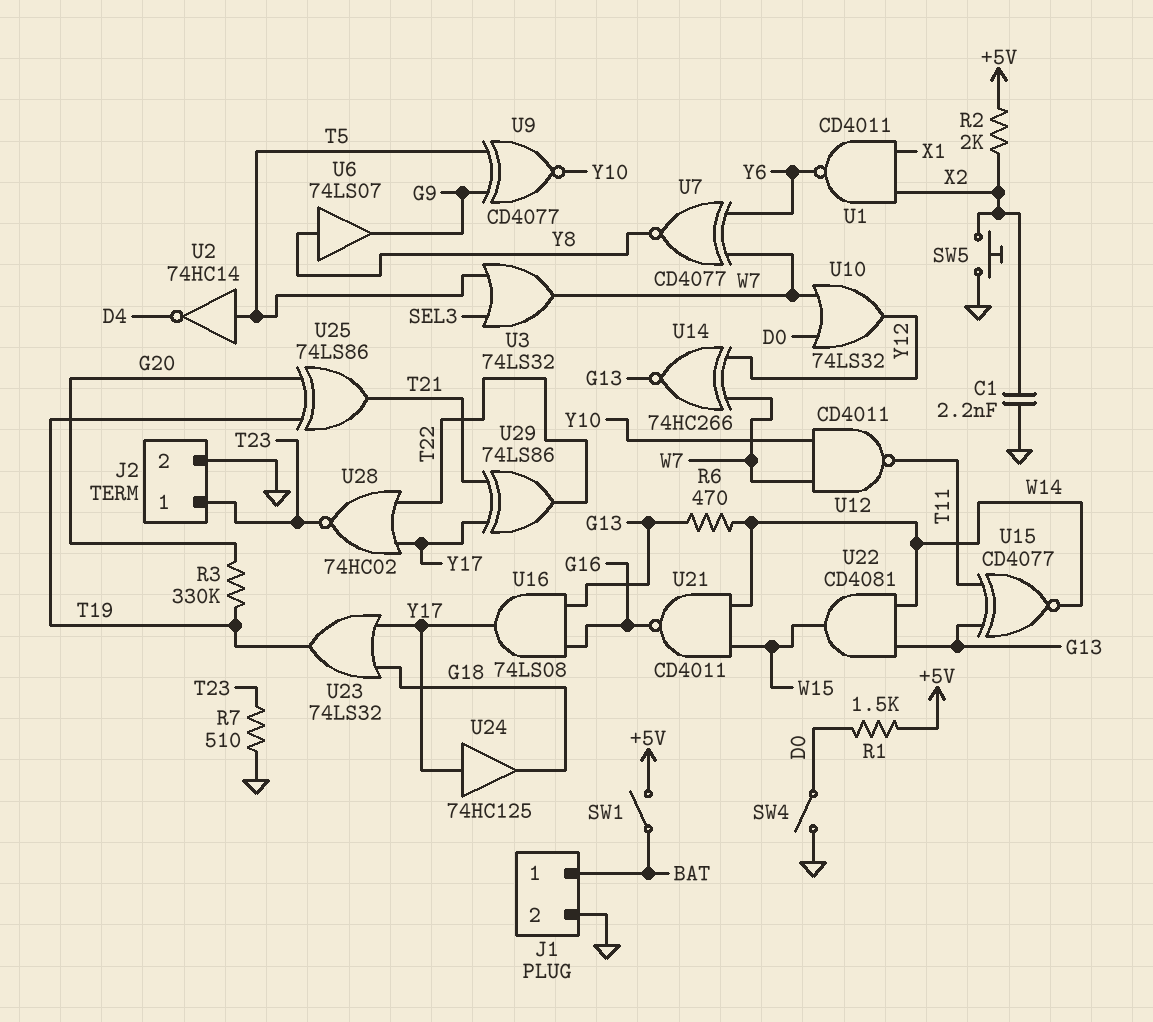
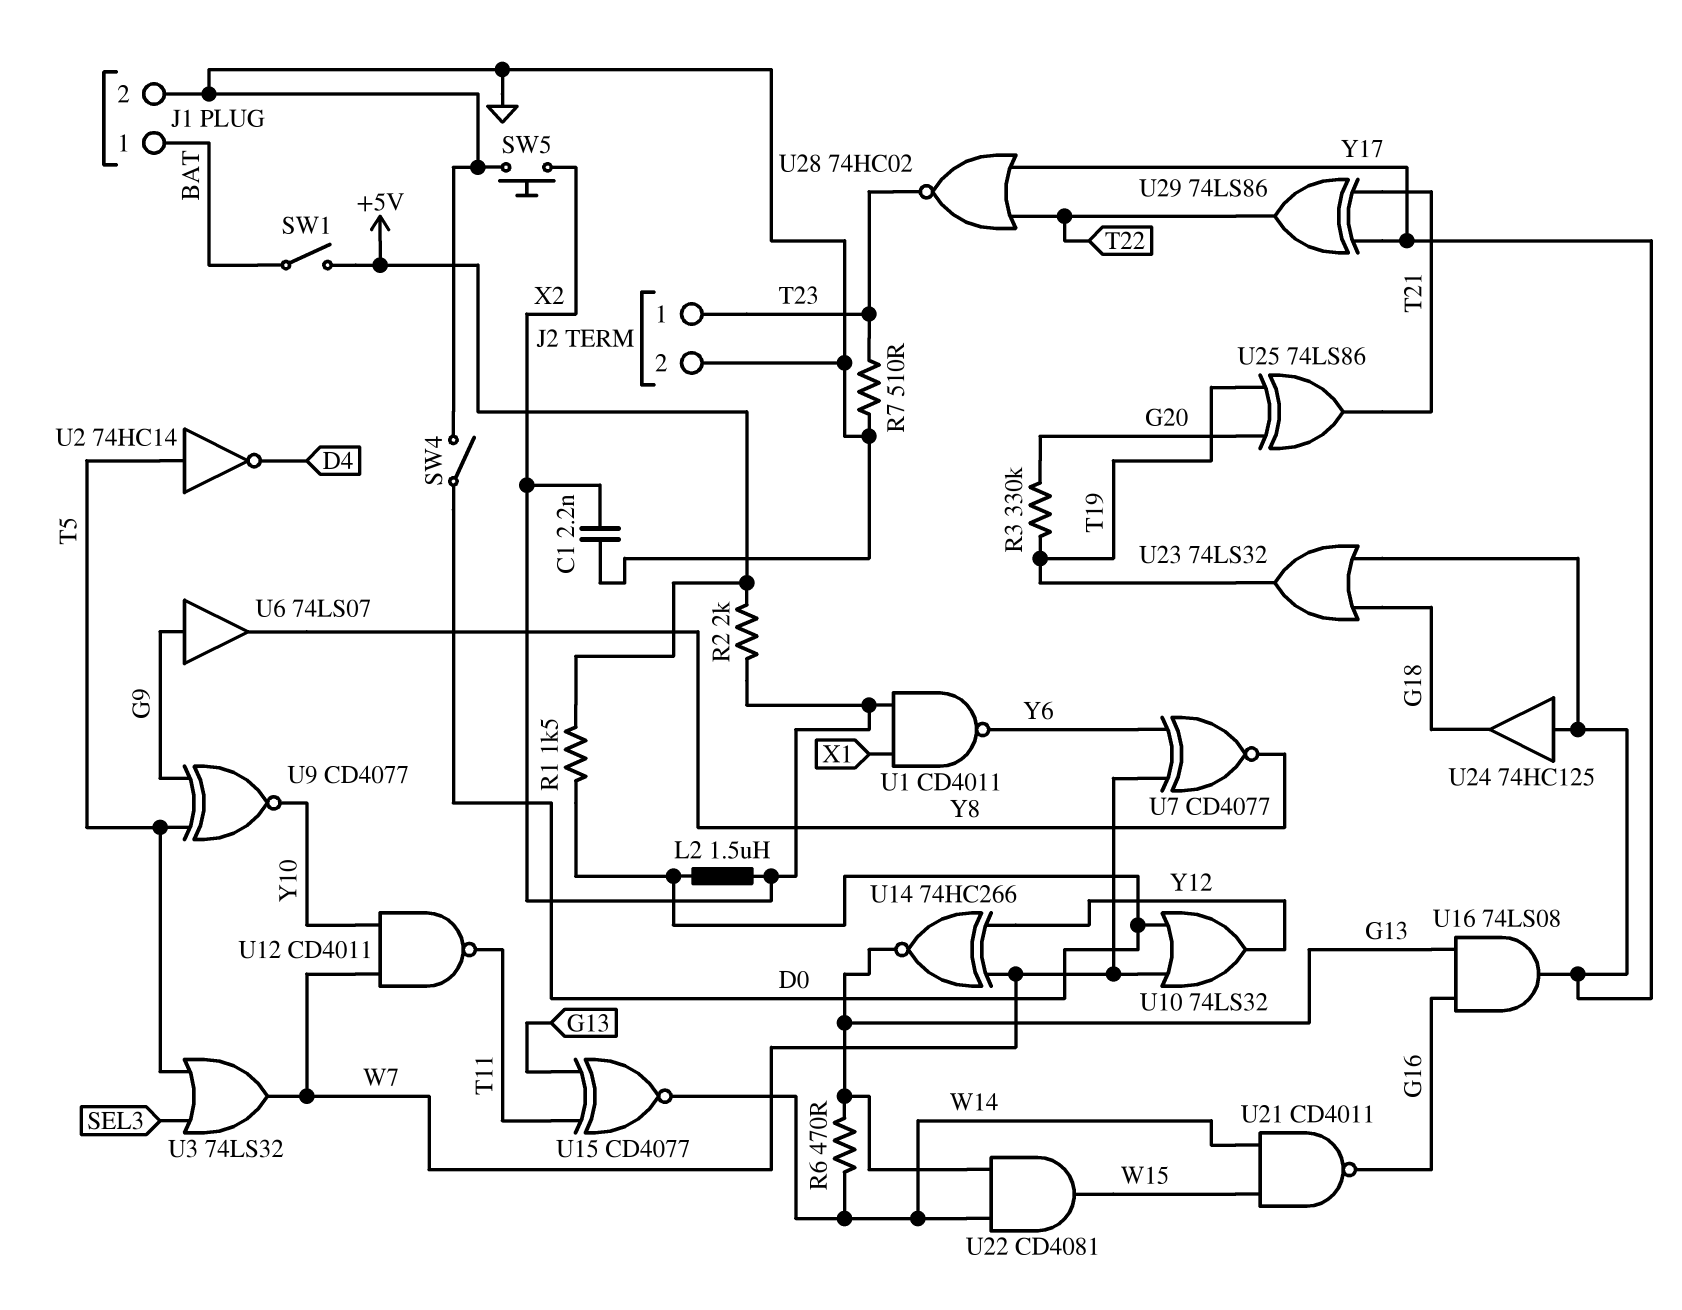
L2: none -> 1.5uH (D0, X2)
U6: buffer 74LS07 (in Y8, out G9) -> buffer 74LS07 (in G9, out Y8)

